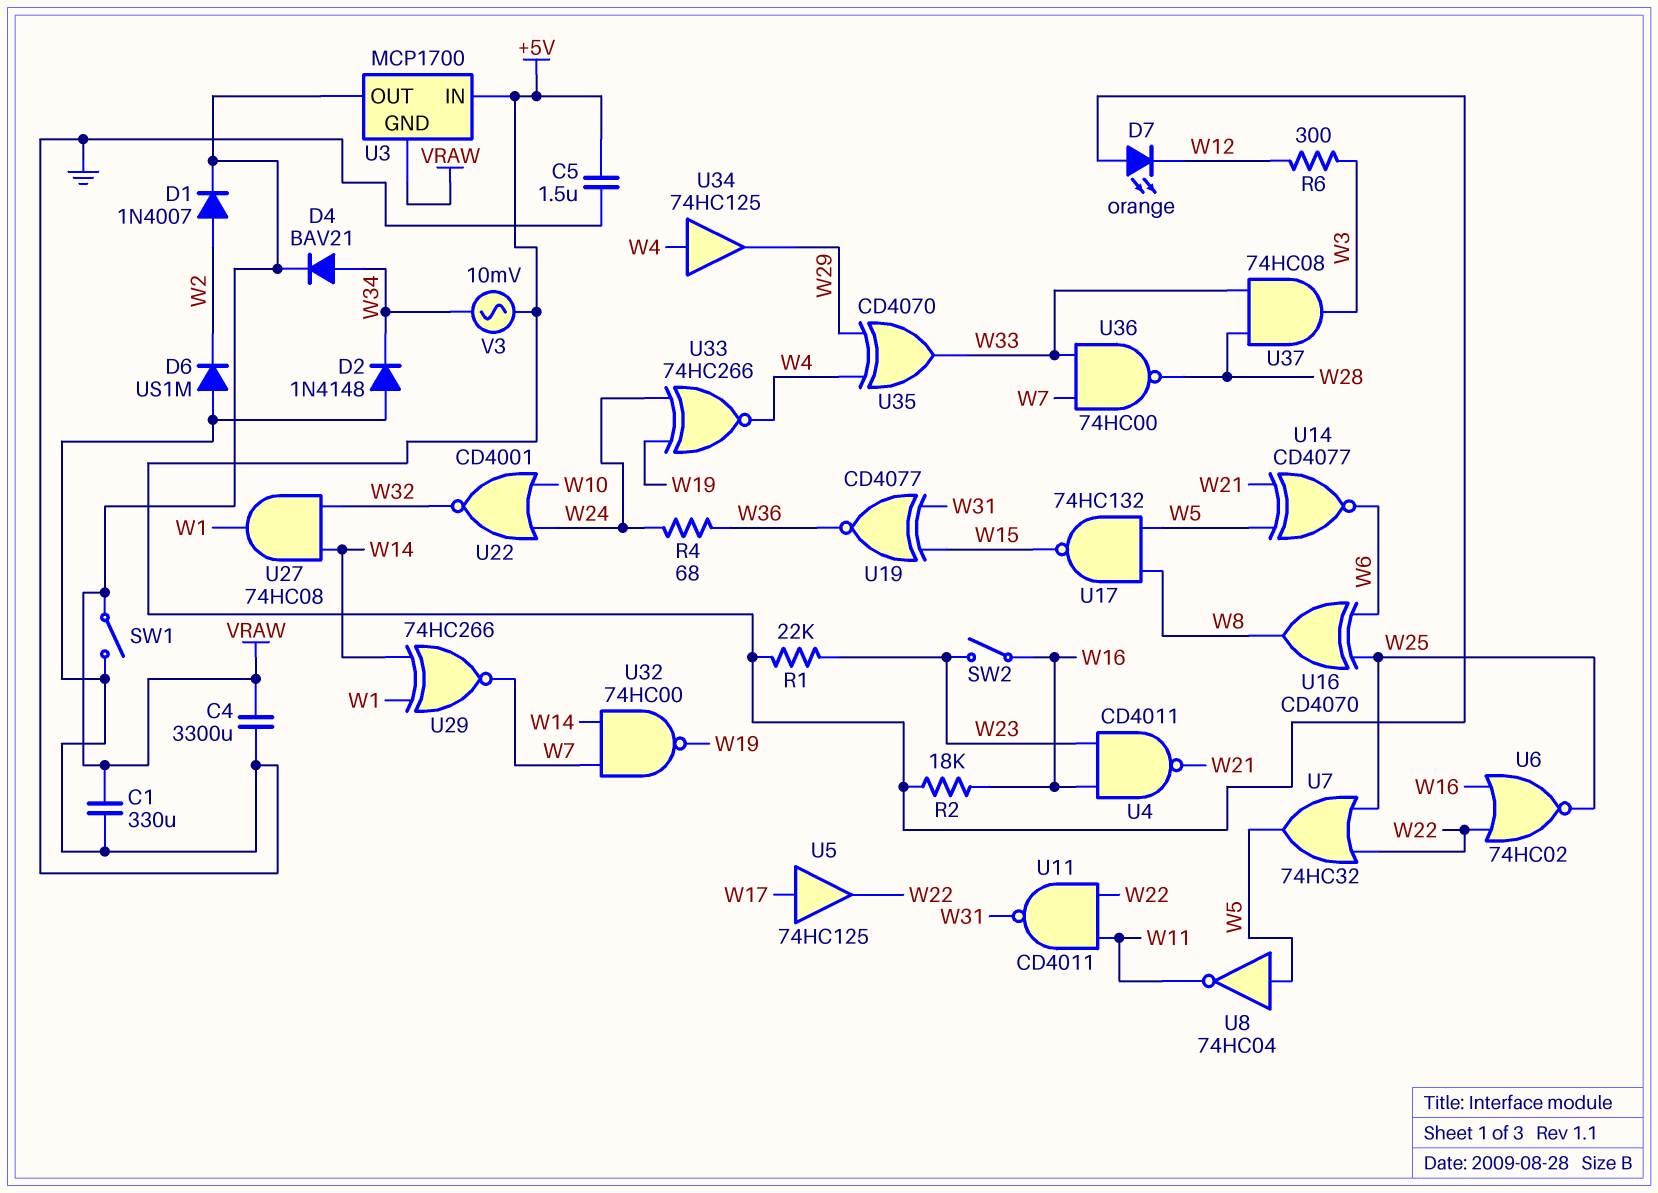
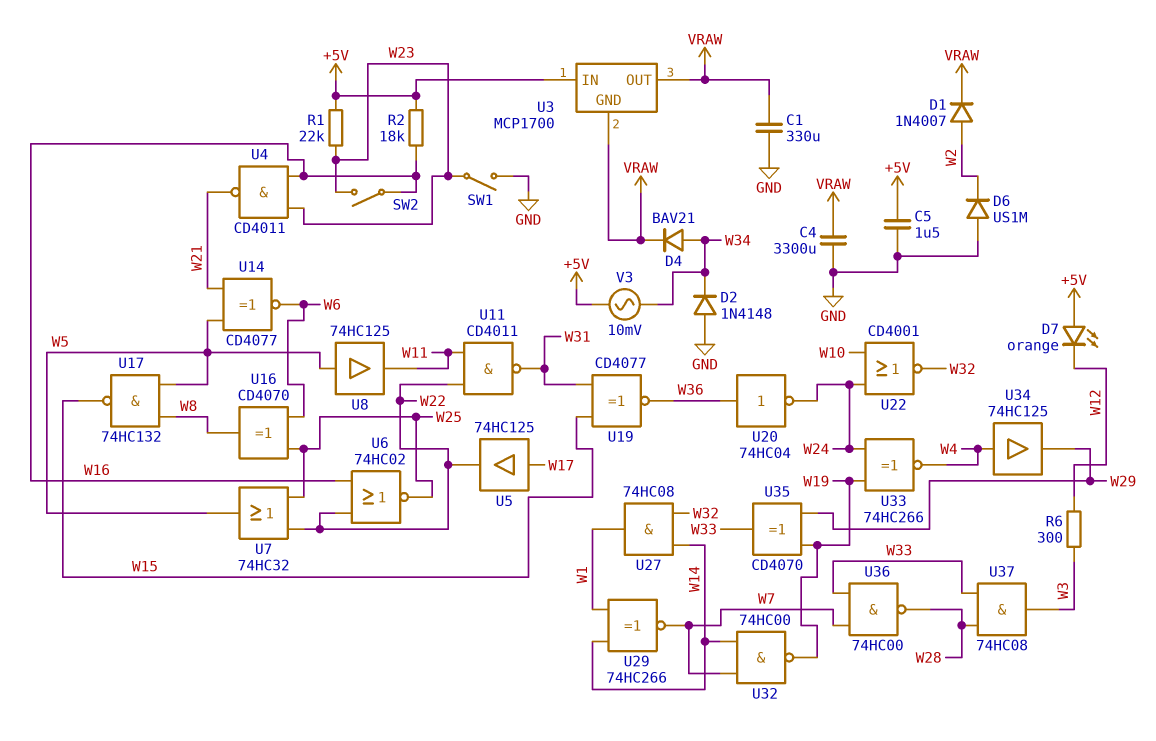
R4: 68 (W24, W36) -> none
SW1: switch (GND, VRAW) -> switch (GND, W23)
U8: NOT 74HC04 (in W5, out W11) -> buffer 74HC125 (in W5, out W11)
U20: none -> NOT 74HC04 (in W36, out W24)
U35: XOR CD4070 (in W4, in W29, out W33) -> XOR CD4070 (in W19, in W29, out W33)

